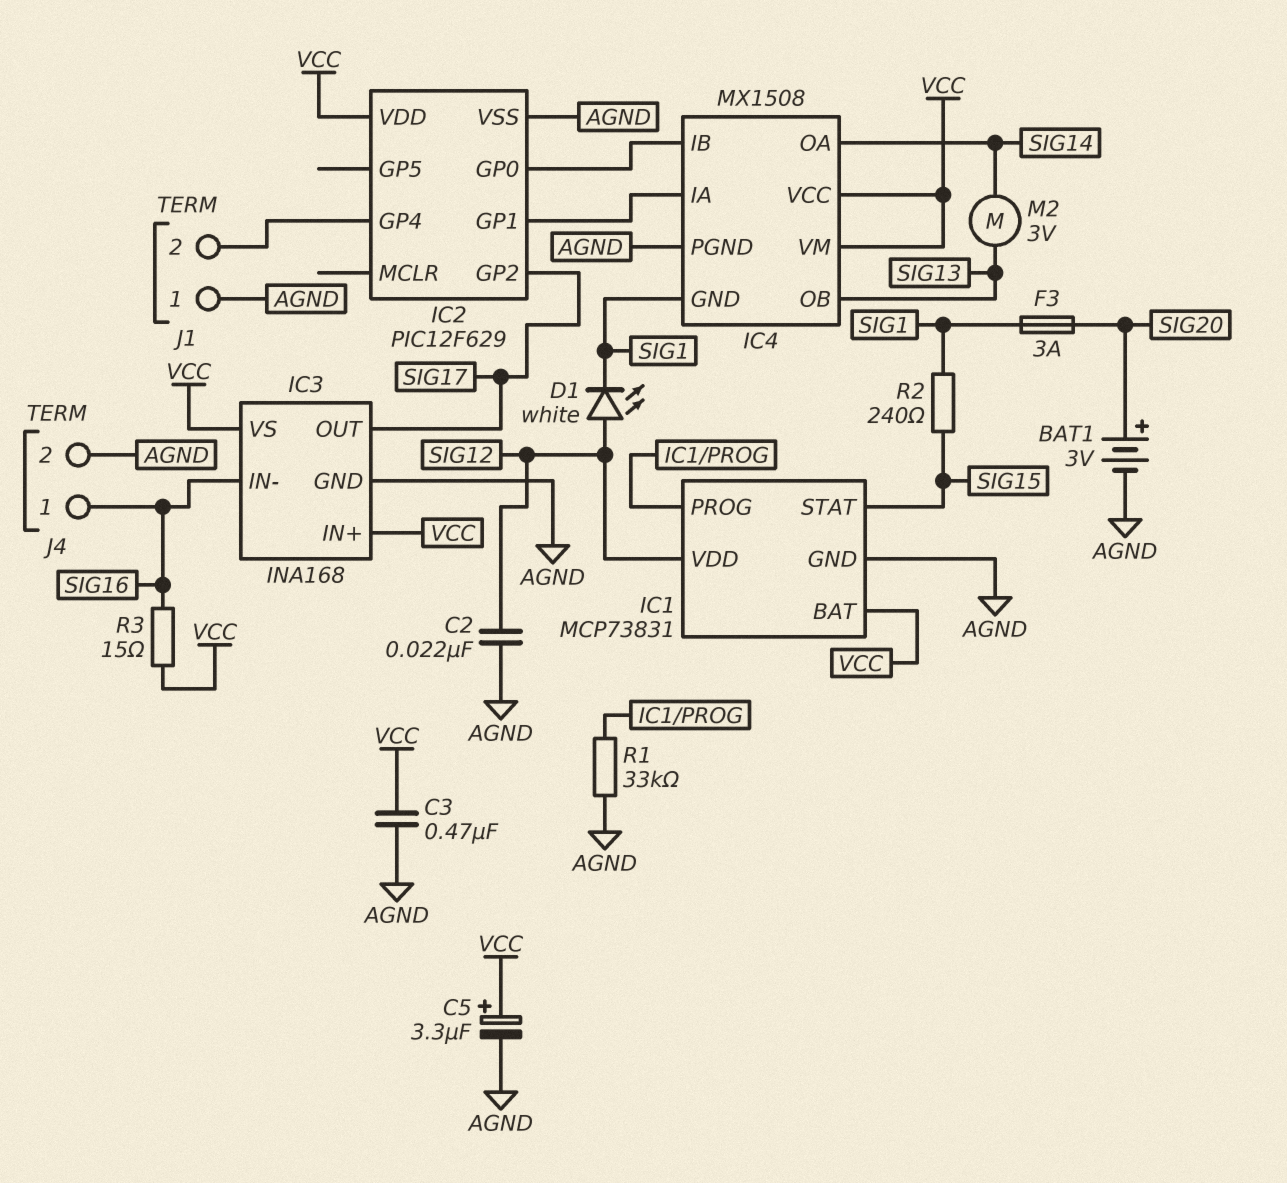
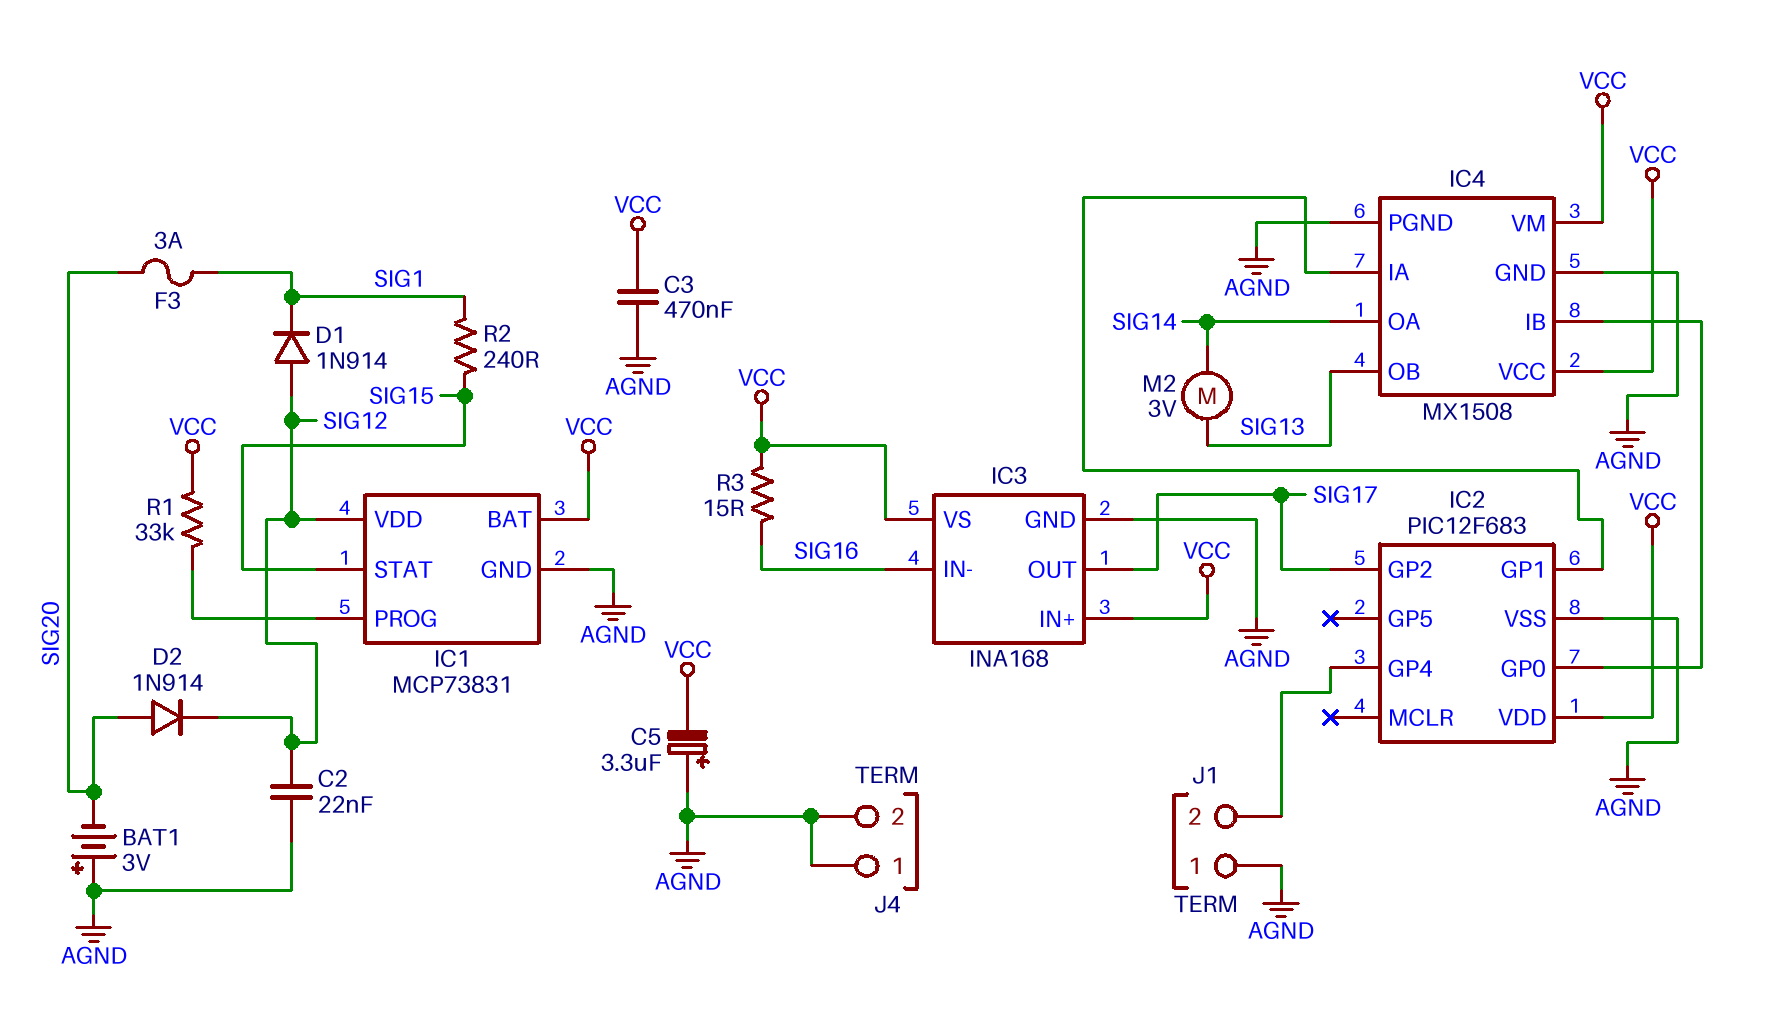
BAT1: 3V (plus SIG20, minus AGND) -> 3V (plus AGND, minus SIG20)
C5: 3.3uF (plus VCC, minus AGND) -> 3.3uF (plus AGND, minus VCC)
D1: LED white (A SIG12, K SIG1) -> diode 1N914 (A SIG12, K SIG1)
D2: none -> diode 1N914 (A SIG20, K SIG12)
IC2: PIC12F629 -> PIC12F683
IC4 pin GND: SIG1 -> AGND
J4 pin 1: SIG16 -> AGND
R1: 33k (AGND, IC1/PROG) -> 33k (IC1/PROG, VCC)

